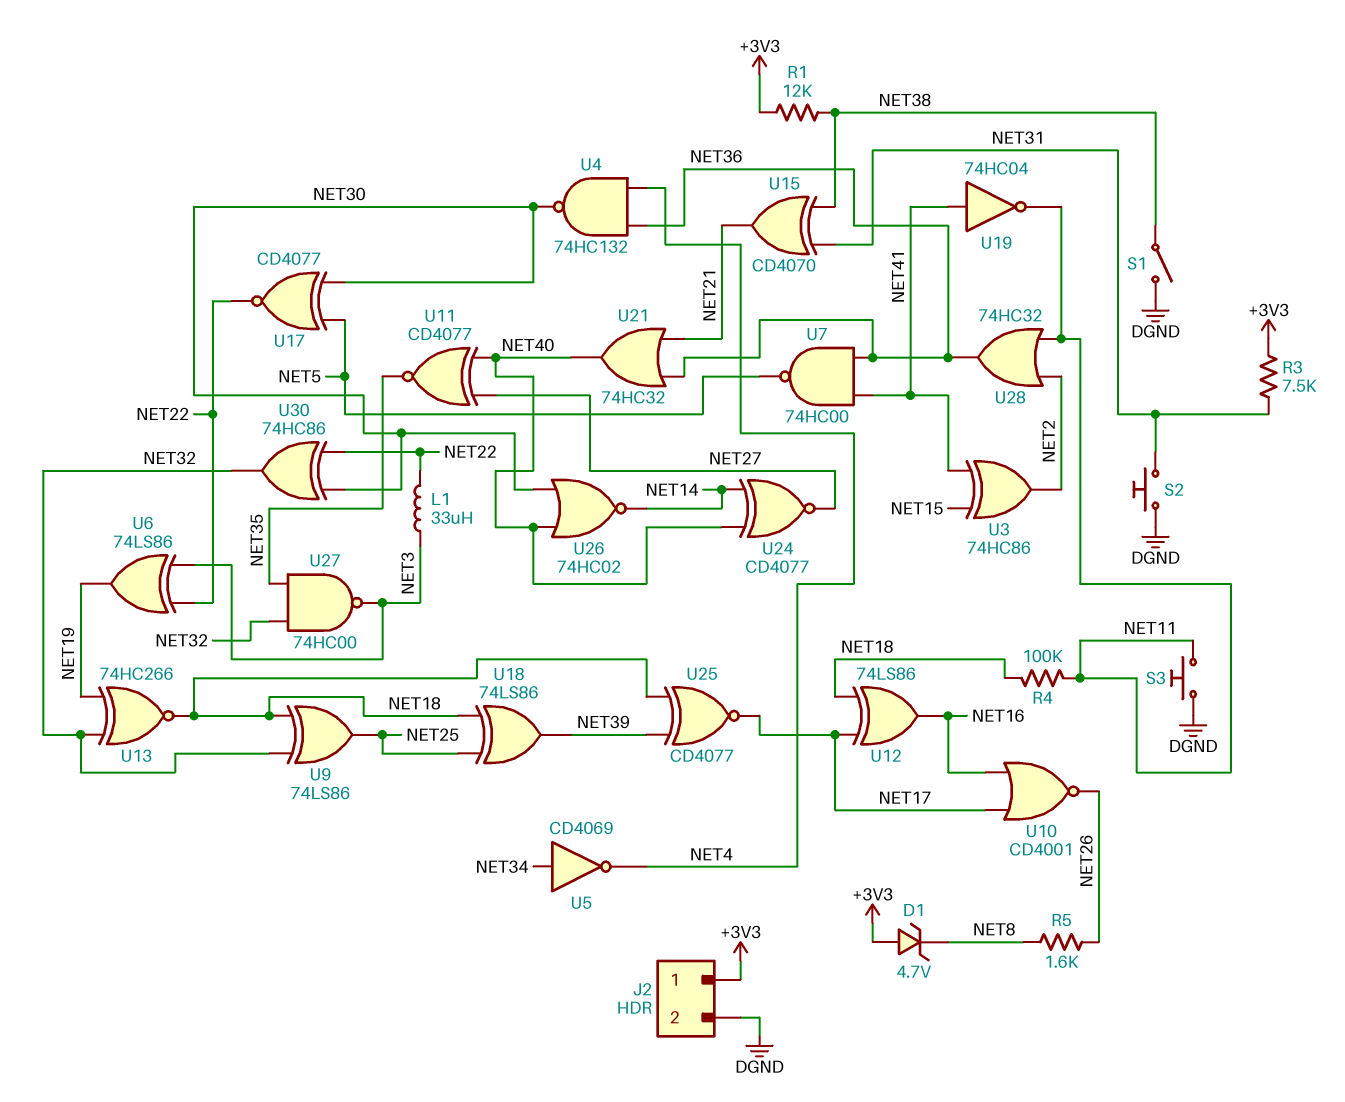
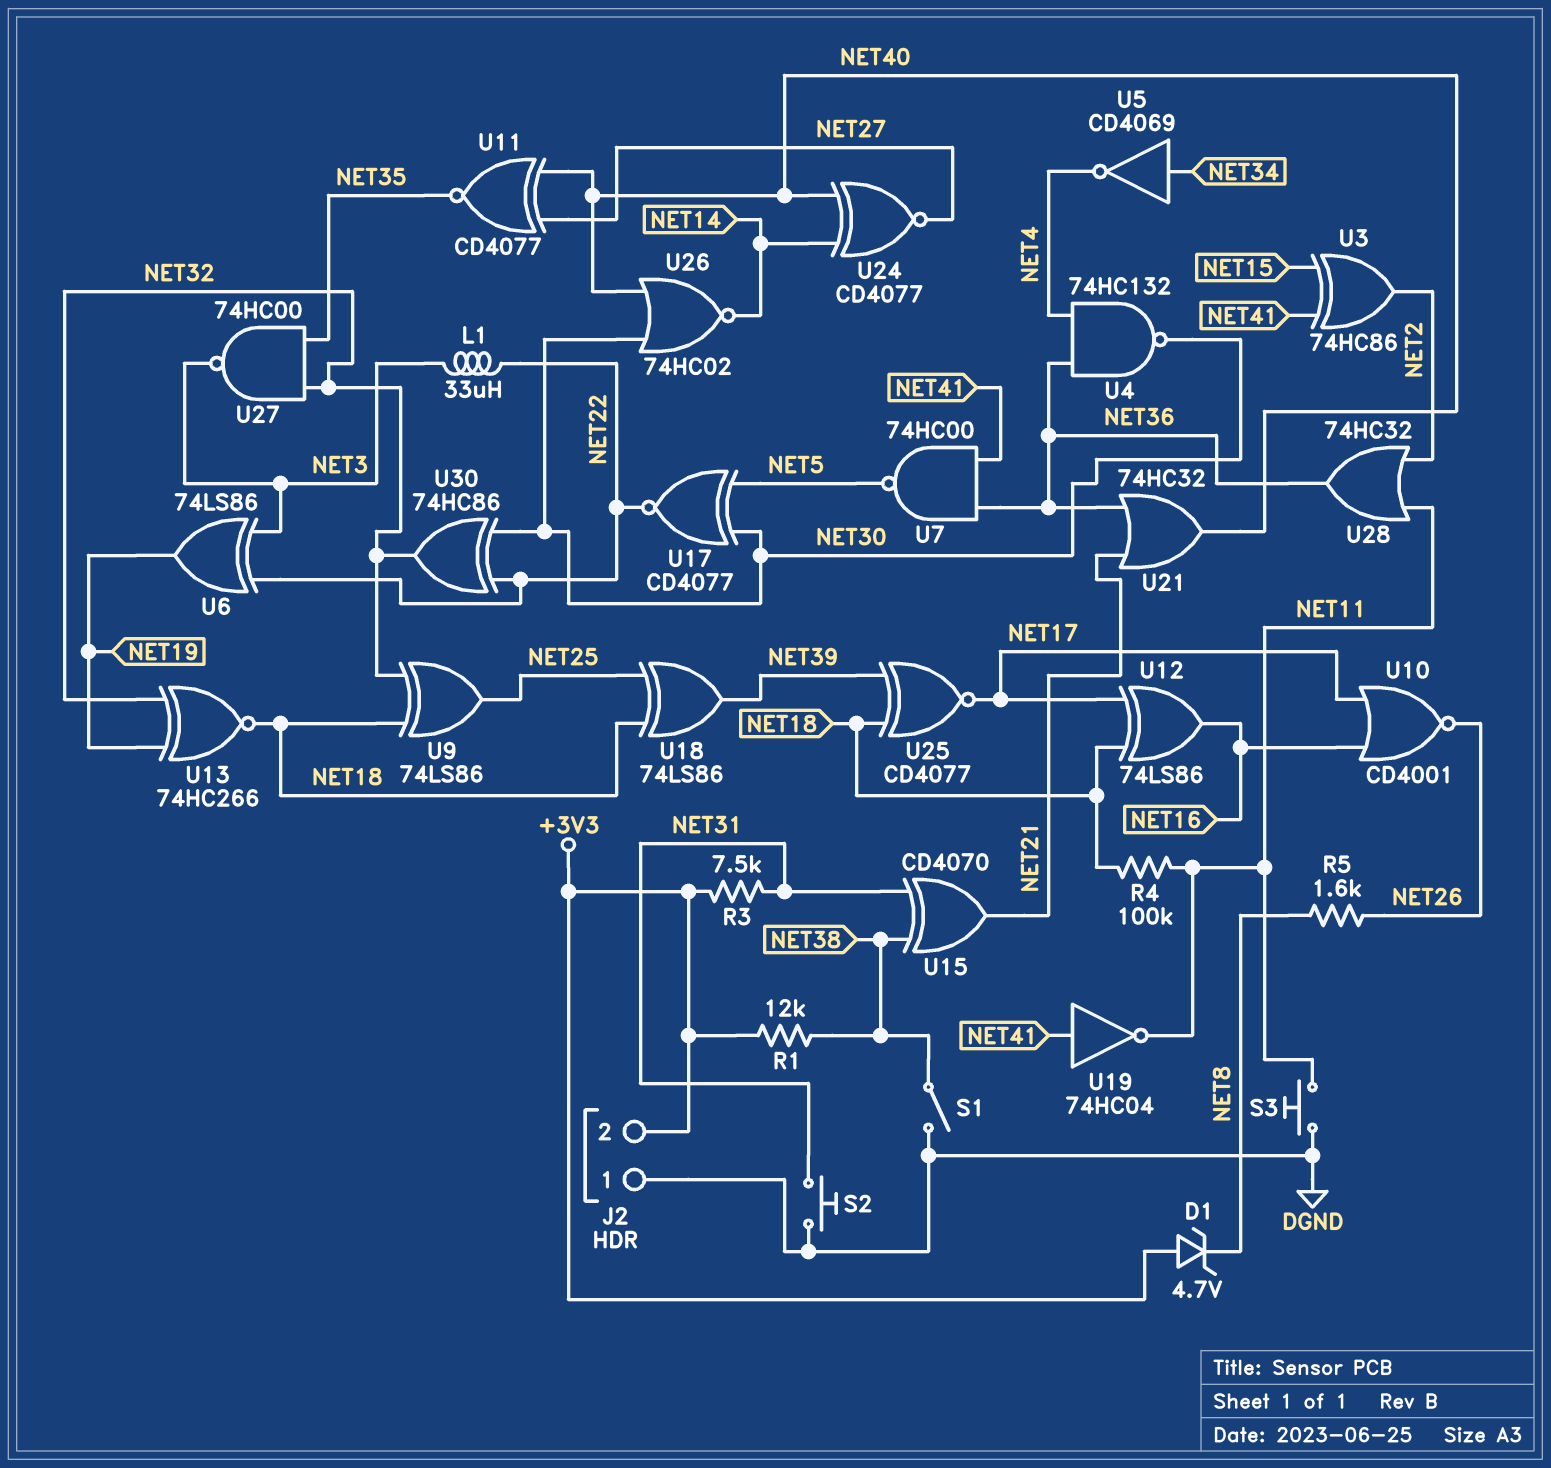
J2 pin 1: +3V3 -> DGND
J2 pin 2: DGND -> +3V3

